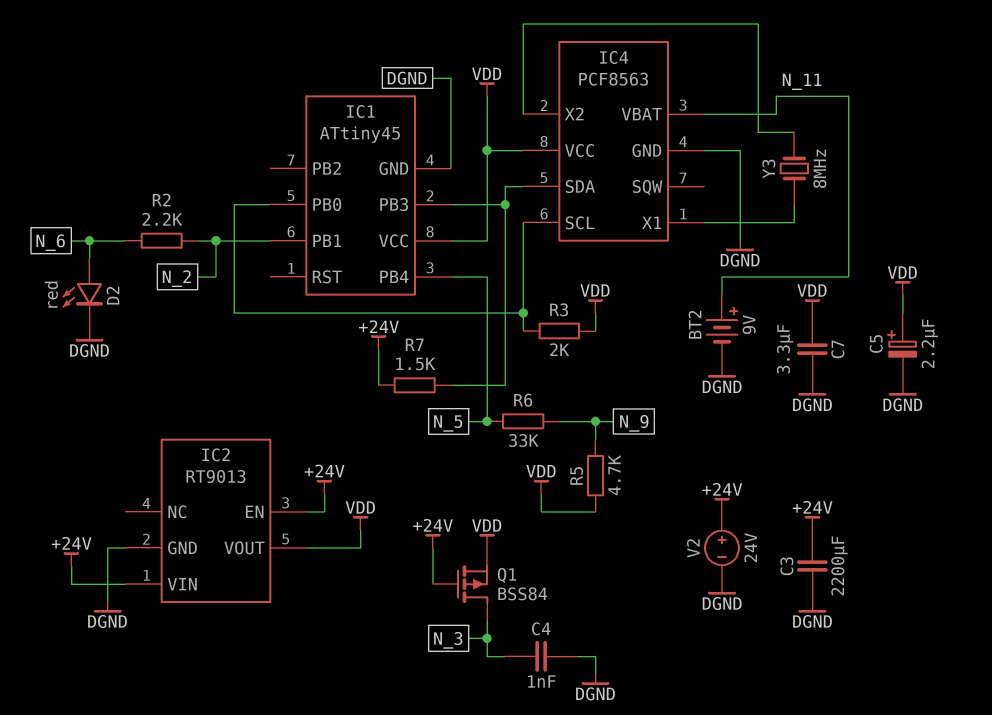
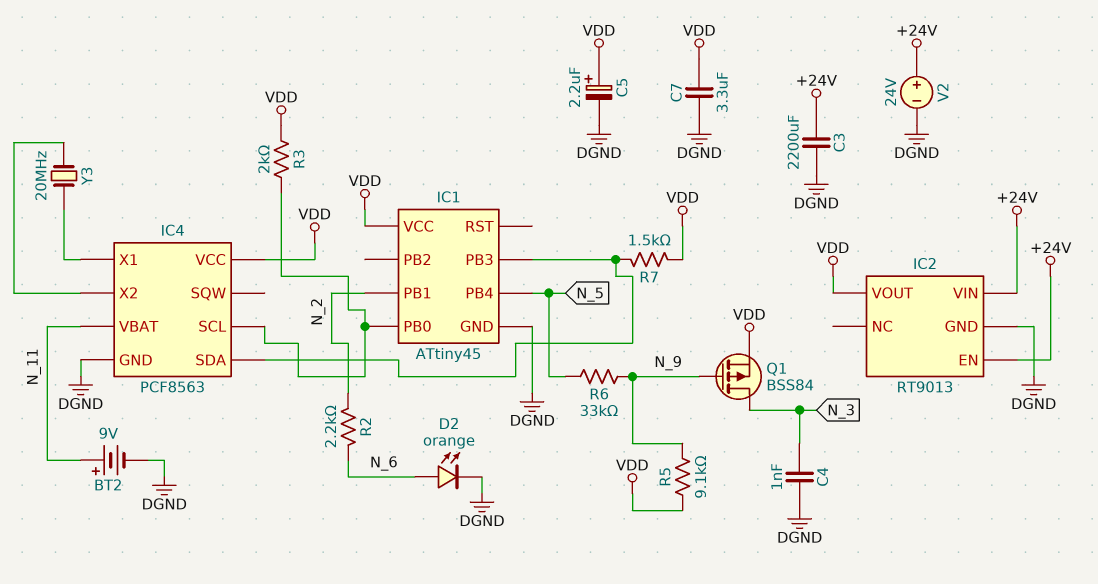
D2: LED red (A N_6, K DGND) -> LED orange (A N_6, K DGND)
Q1: PMOS BSS84 (G +24V, D N_3, S VDD) -> PMOS BSS84 (G N_9, D N_3, S VDD)
R5: 4.7k (N_9, VDD) -> 9.1k (N_9, VDD)
R7: 1.5k (+24V, IC1/PB3) -> 1.5k (IC1/PB3, VDD)
Y3: 8MHz (IC4/X1, IC4/X2) -> 20MHz (IC4/X1, IC4/X2)

